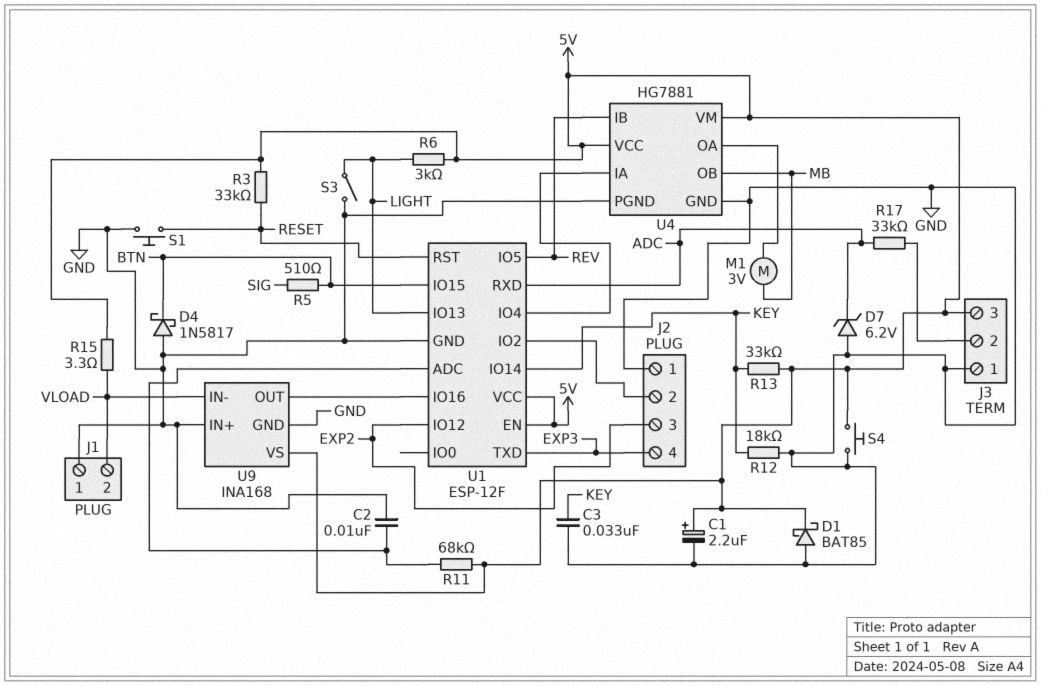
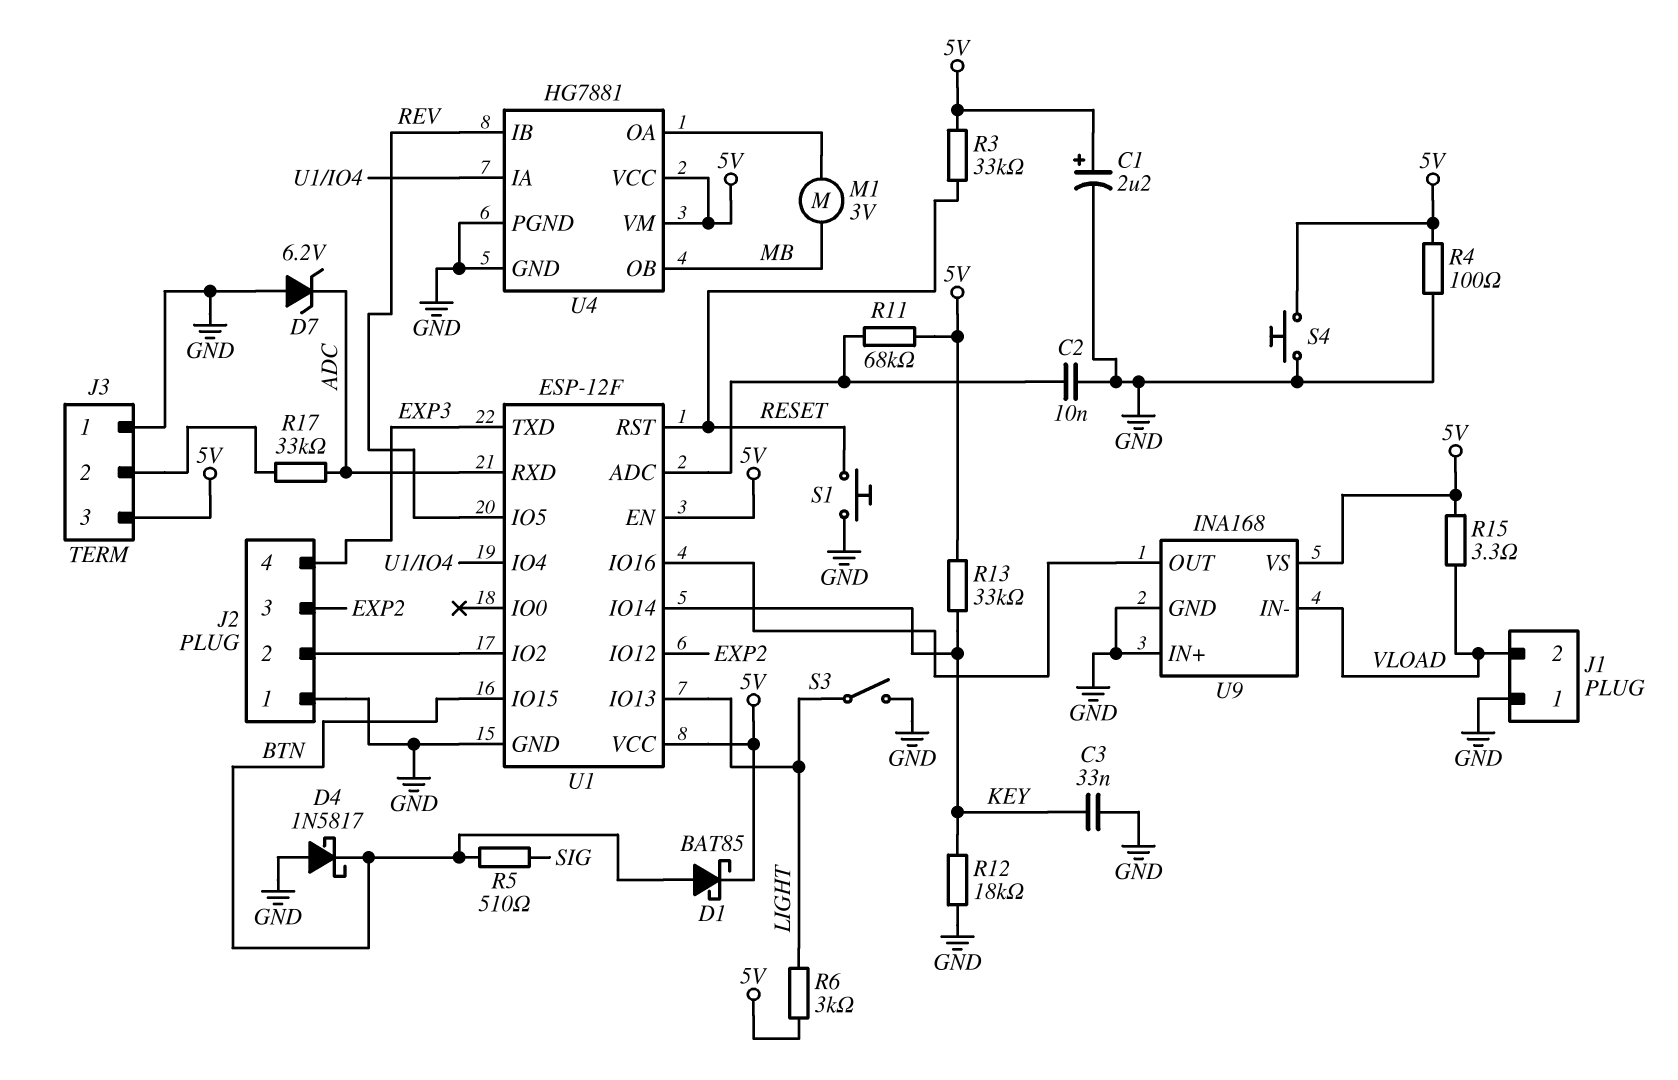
D1: schottky BAT85 (A GND, K 5V) -> schottky BAT85 (A BTN, K 5V)
R4: none -> 100 (5V, GND)

